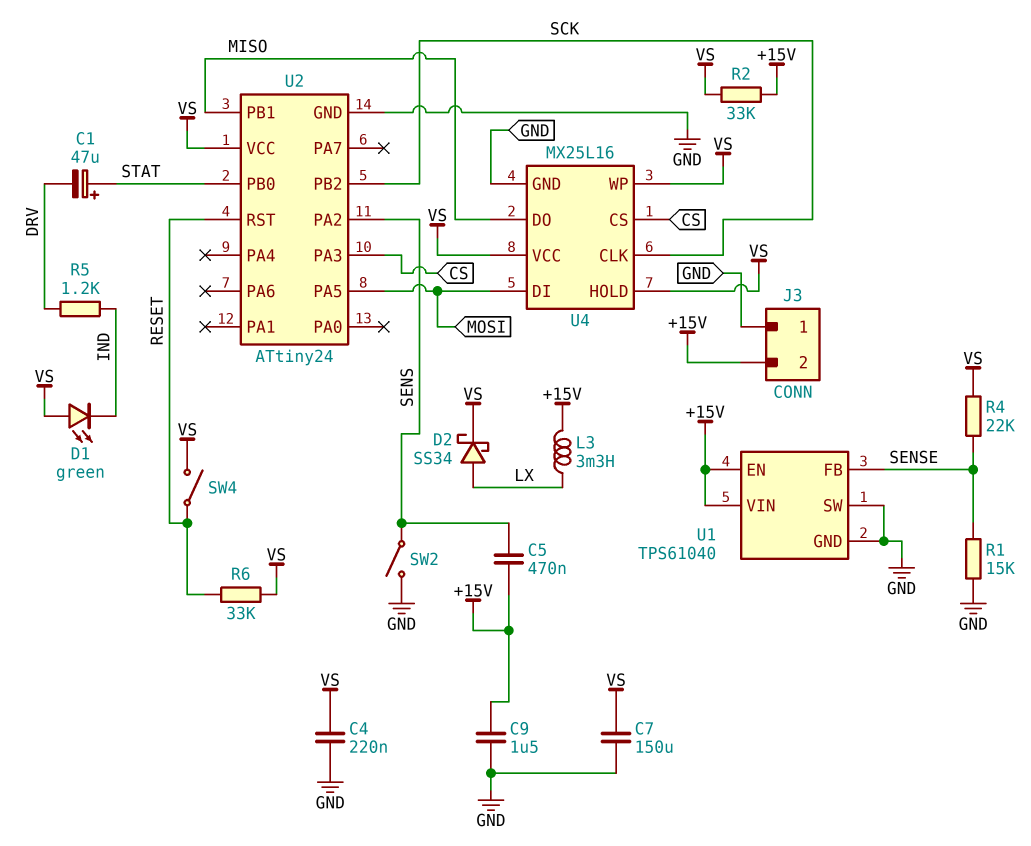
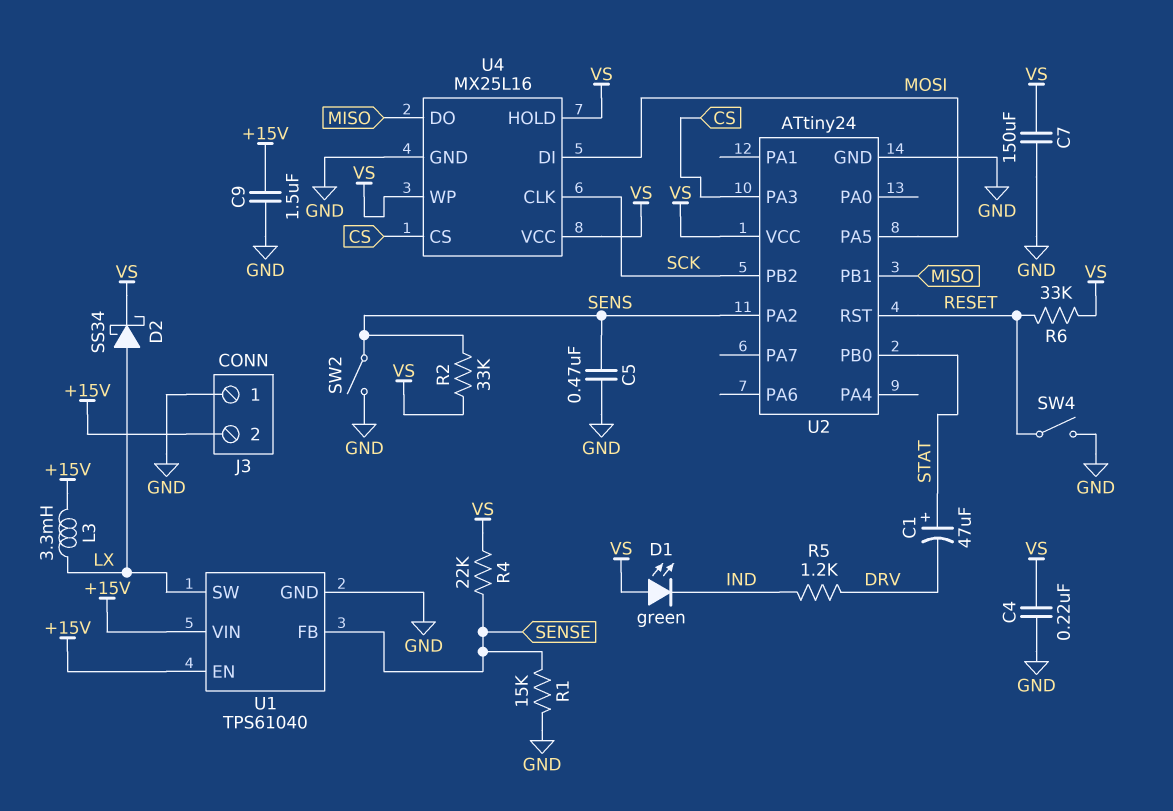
C5: 470nF (+15V, SENS) -> 470nF (GND, SENS)
R2: 33k (+15V, VS) -> 33k (SENS, VS)
SW4: switch (RESET, VS) -> switch (GND, RESET)
U1 pin SW: GND -> LX

